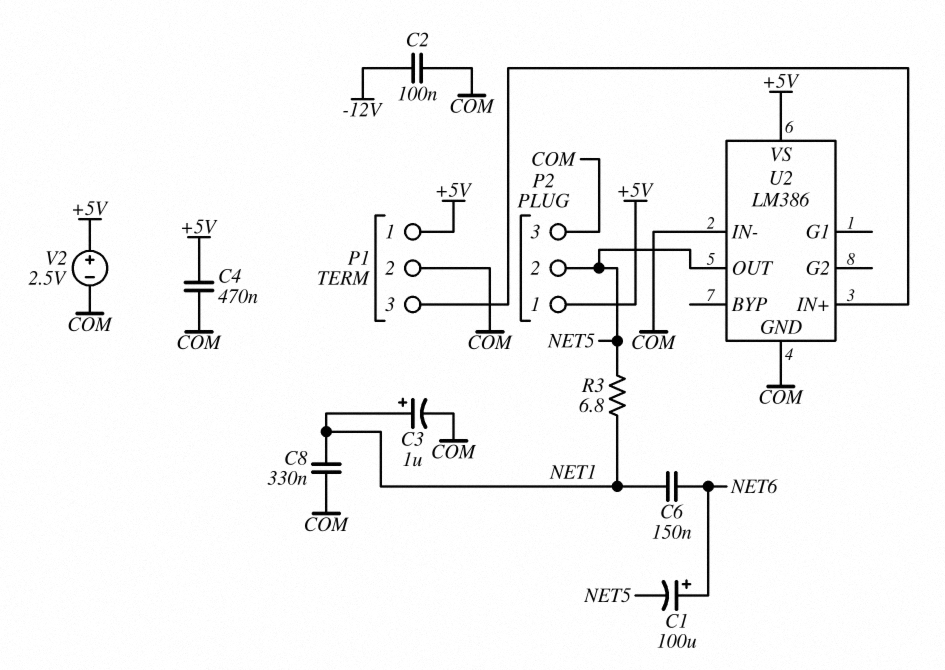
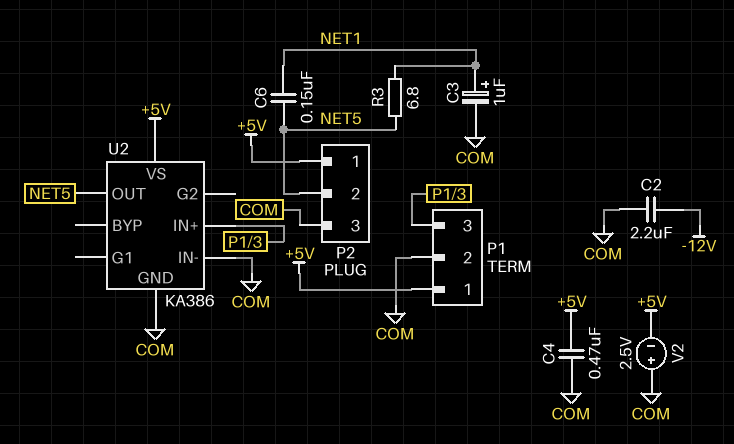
C1: 100uF (plus NET6, minus NET5) -> none
C2: 100nF (-12V, COM) -> 2.2uF (-12V, COM)
C6: 150nF (NET1, NET6) -> 150nF (NET1, NET5)
C8: 330nF (COM, NET1) -> none
U2: LM386 -> KA386
V2: 2.5V (plus +5V, minus COM) -> 2.5V (plus COM, minus +5V)

